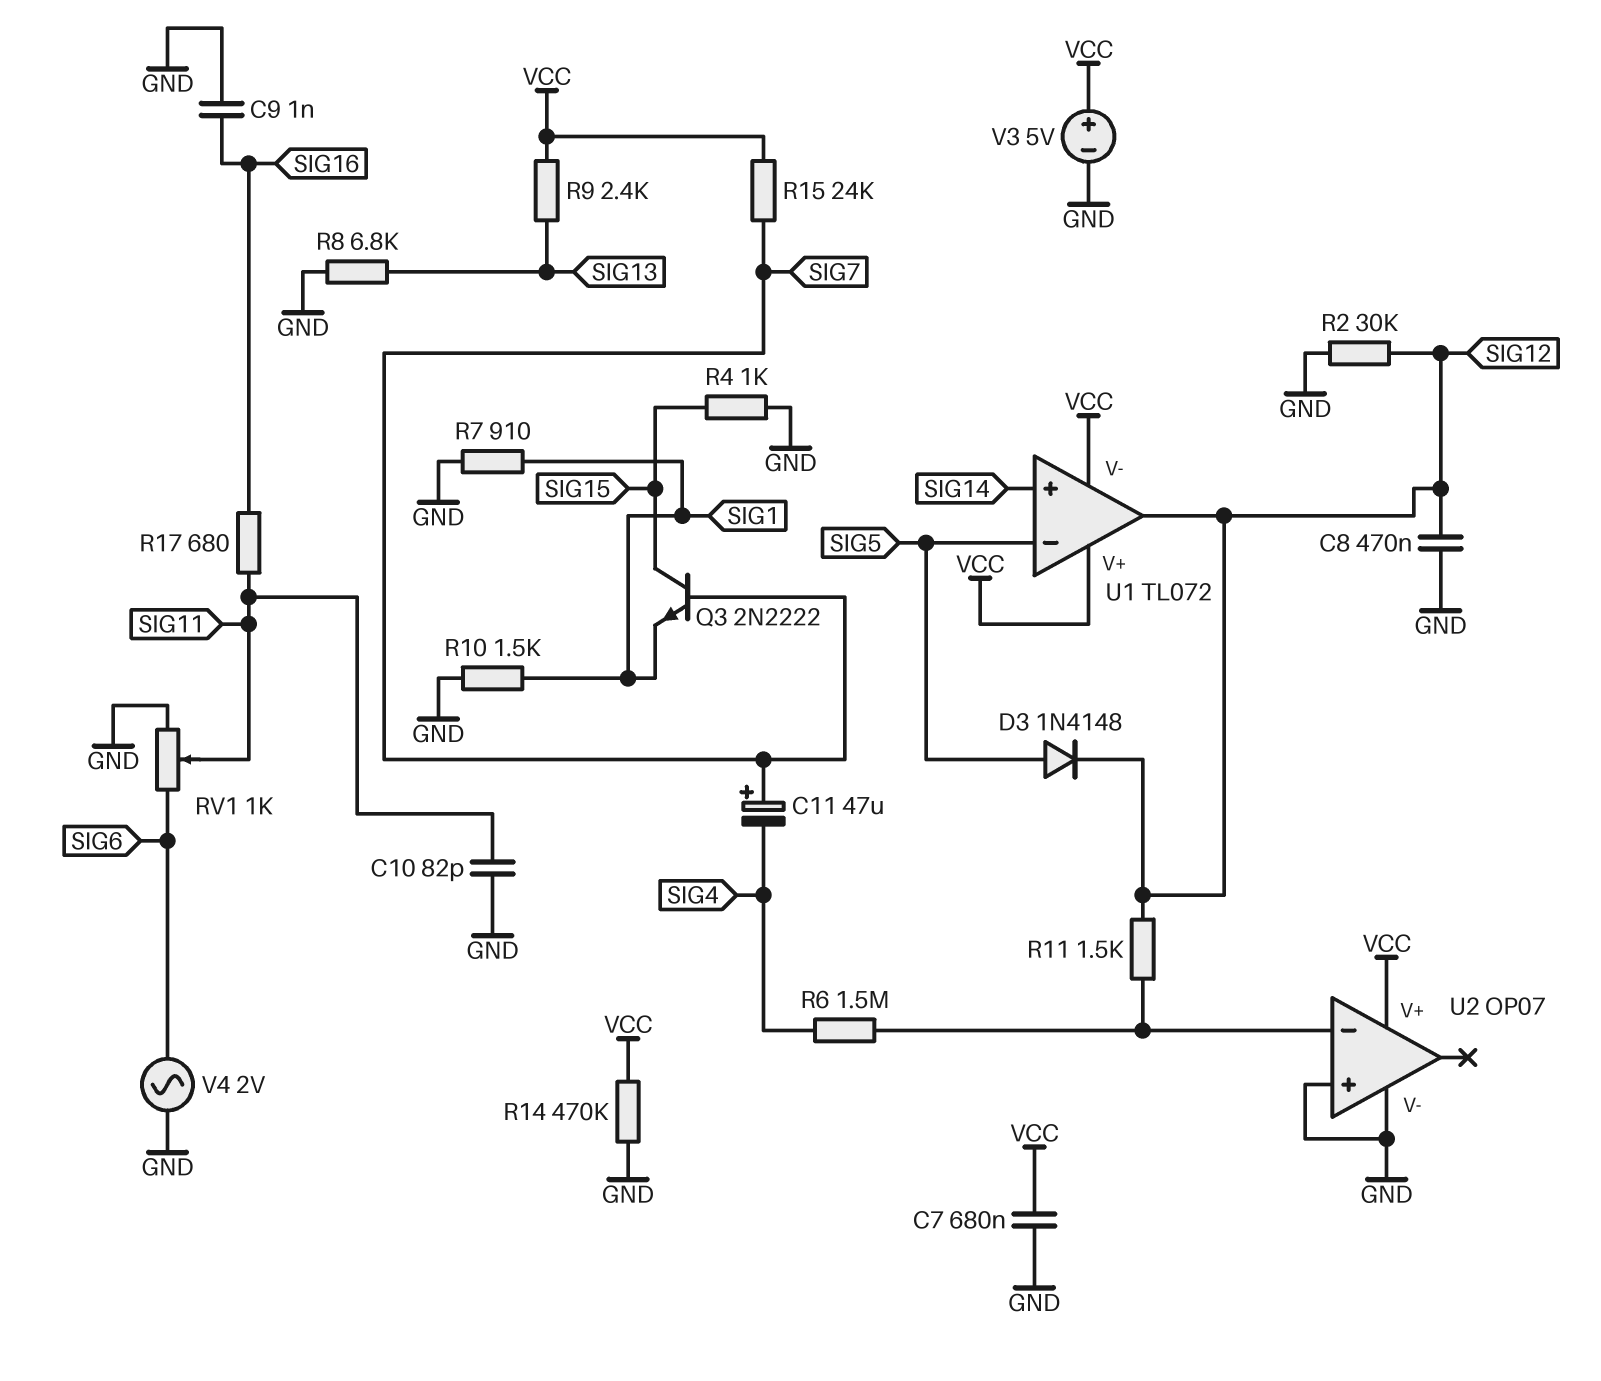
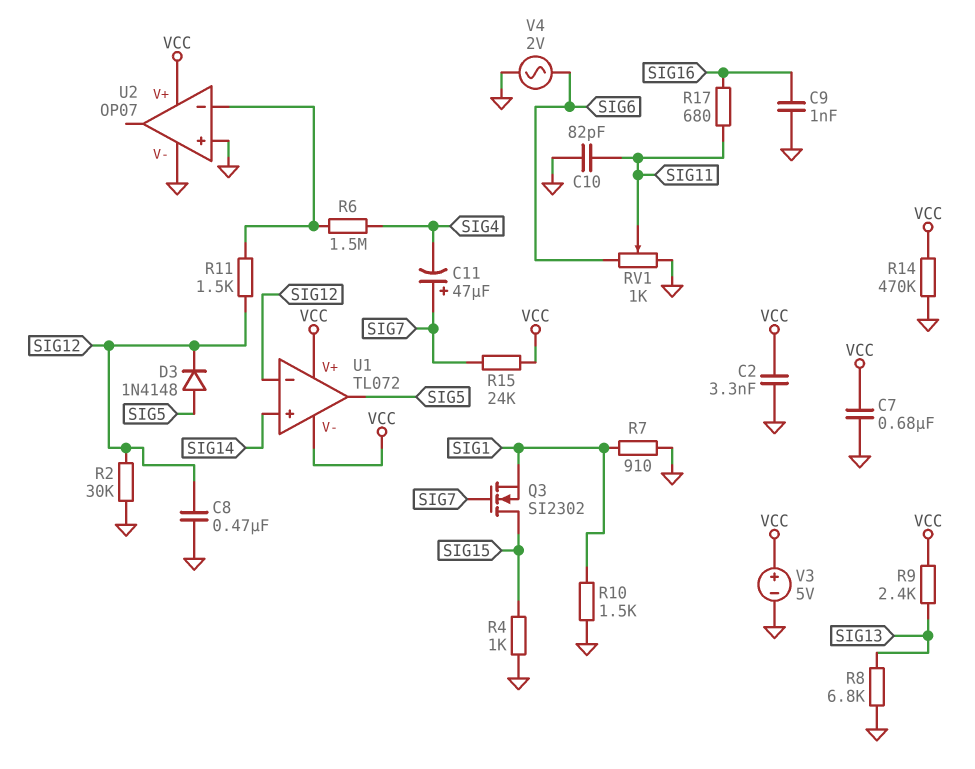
C2: none -> 3.3nF (GND, VCC)
Q3: NPN 2N2222 (B SIG7, C SIG15, E SIG1) -> NMOS SI2302 (G SIG7, D SIG15, S SIG1)
U1 pin in-: SIG5 -> SIG12
U1 pin out: SIG12 -> SIG5

